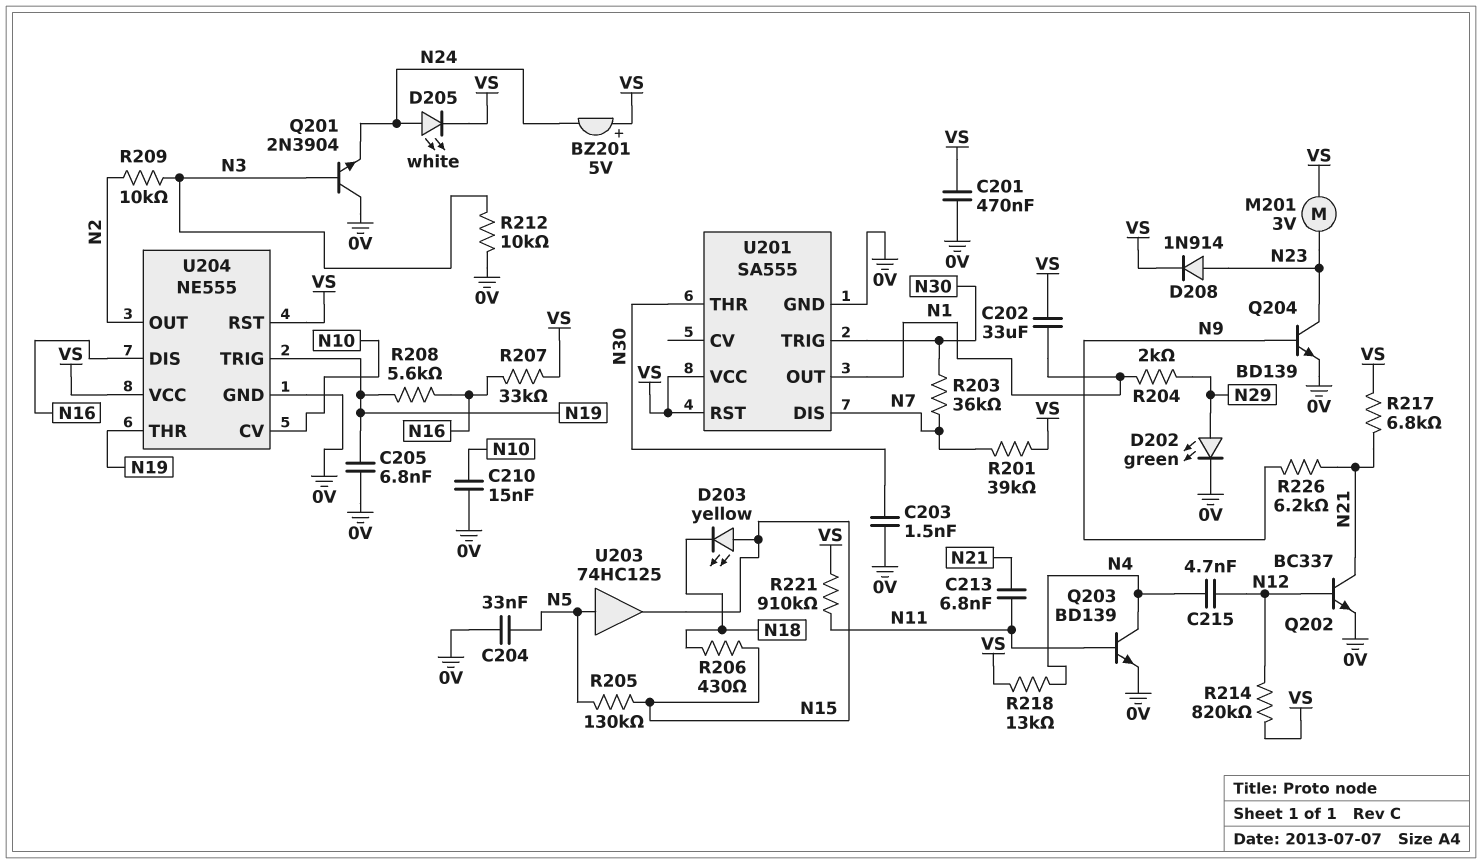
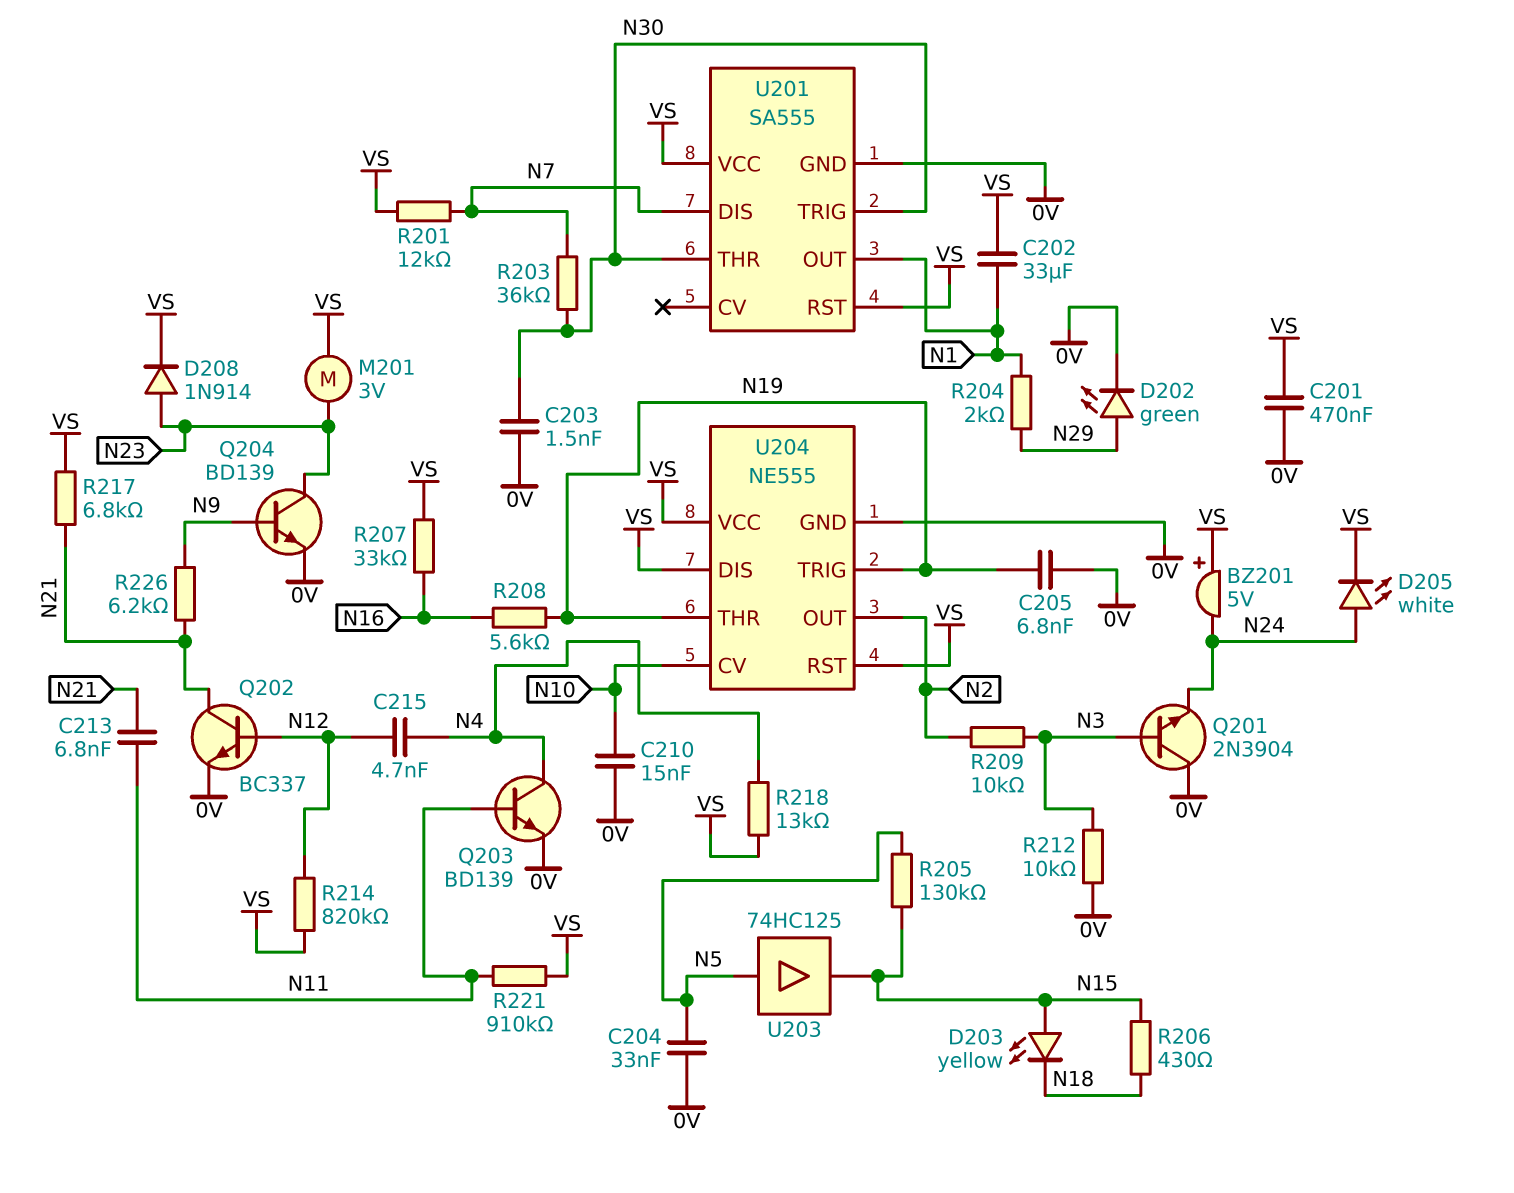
R201: 39k (N7, VS) -> 12k (N7, VS)
U204 pin DIS: N16 -> VS

